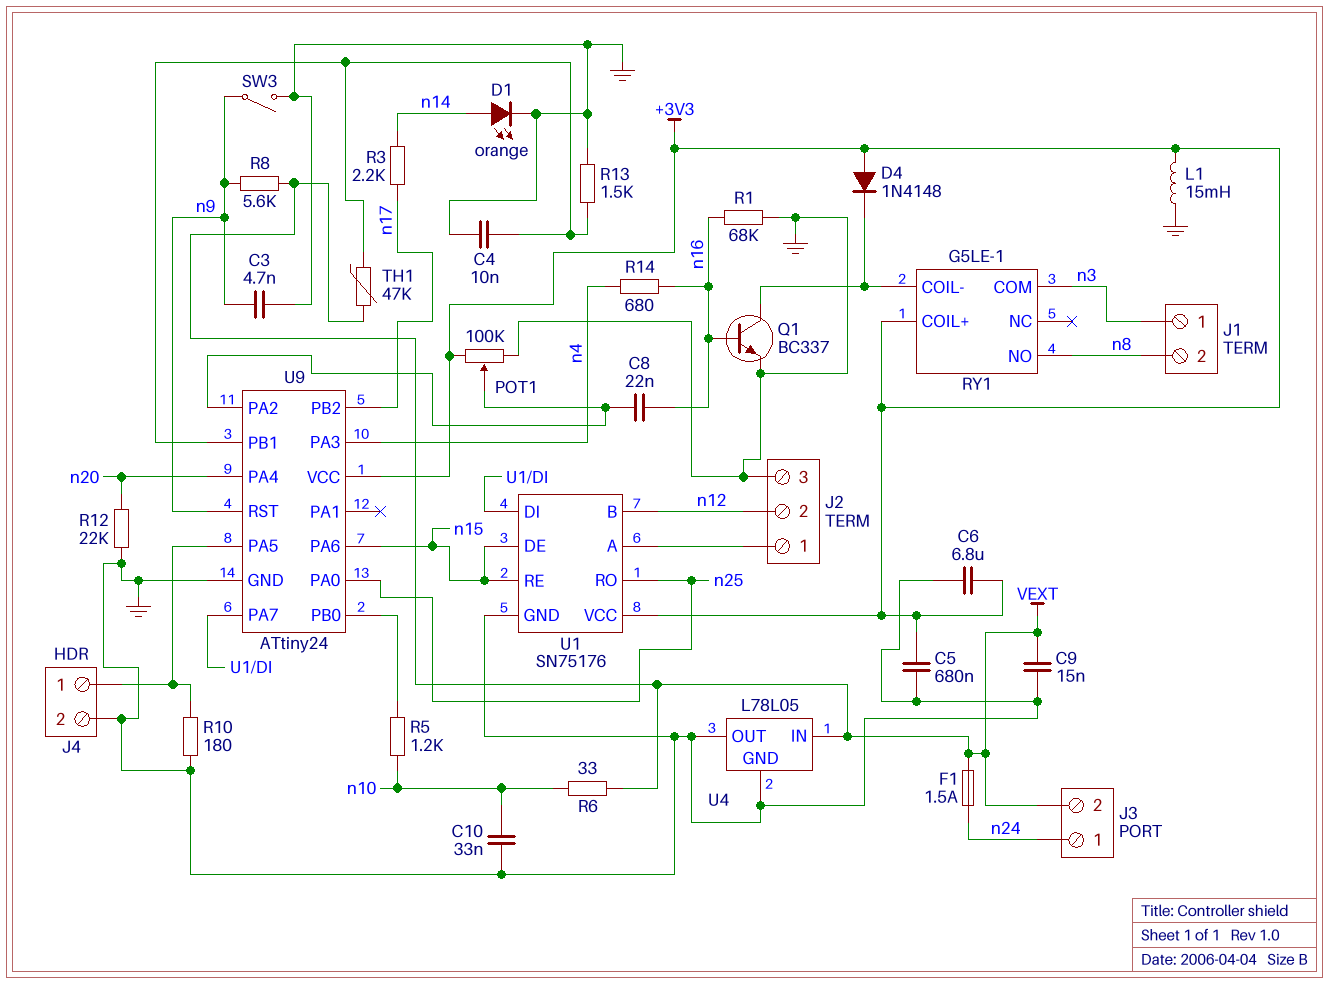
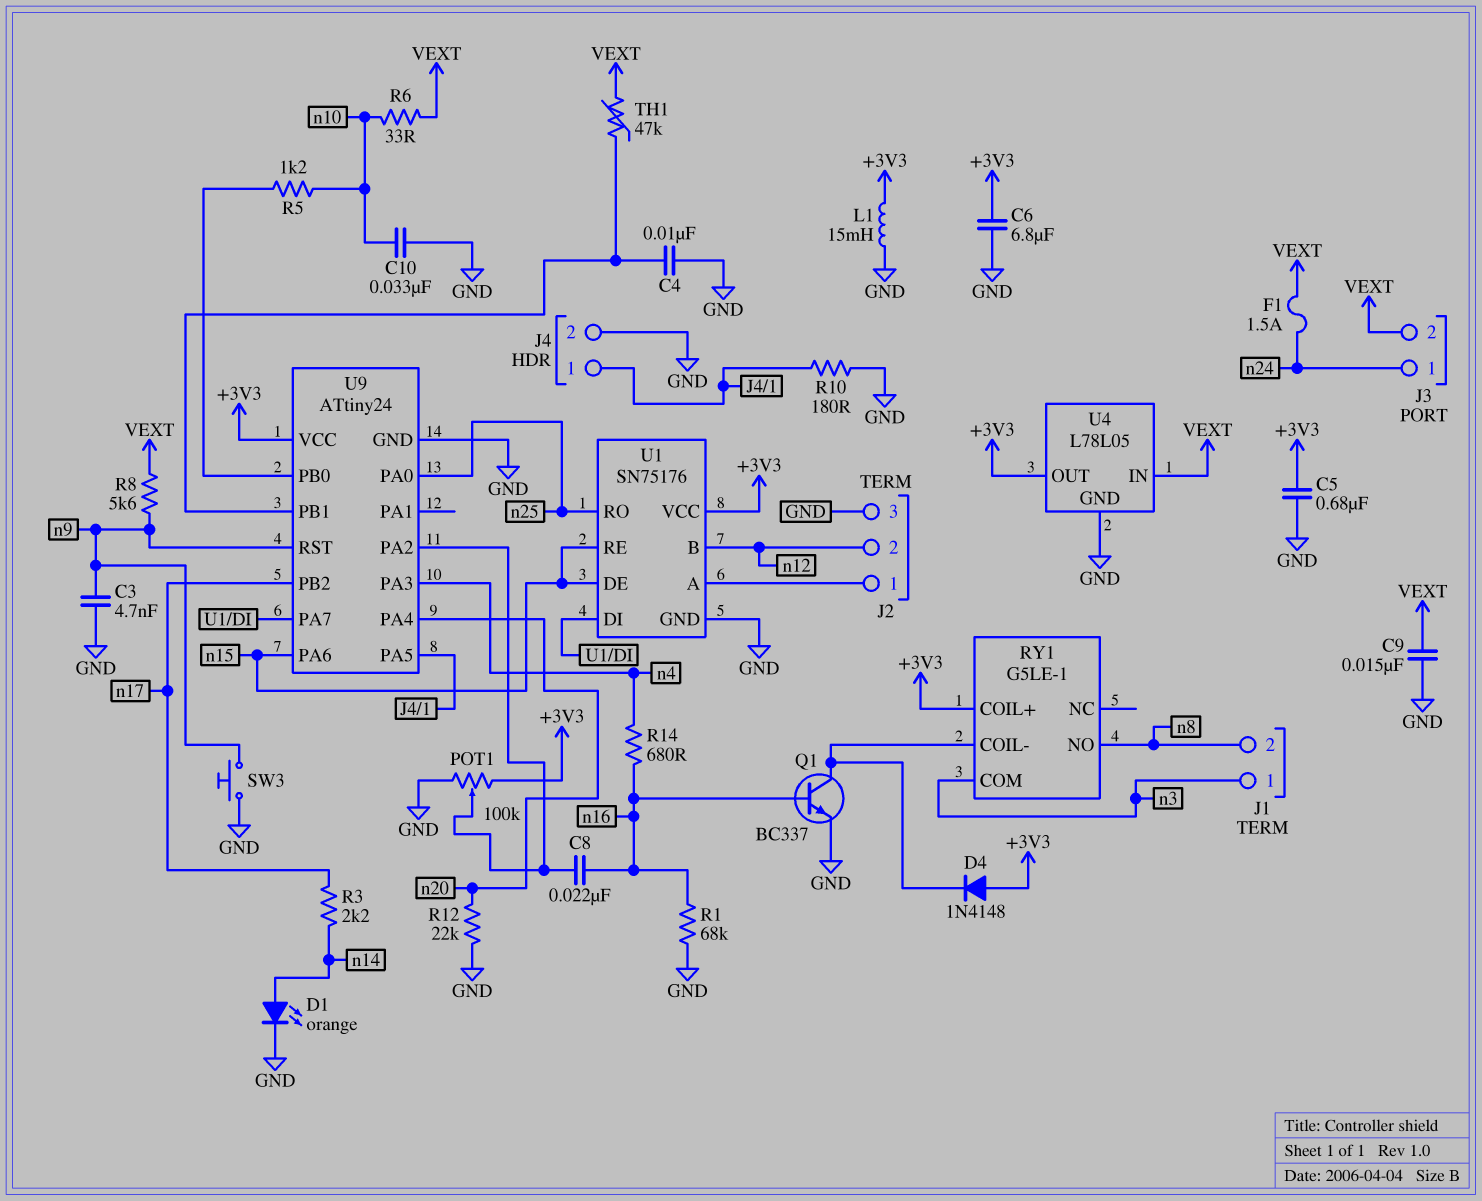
R13: 1.5k (GND, U9/PB1) -> none
SW3: switch (GND, n9) -> button (GND, n9)
U4 pin OUT: GND -> +3V3

